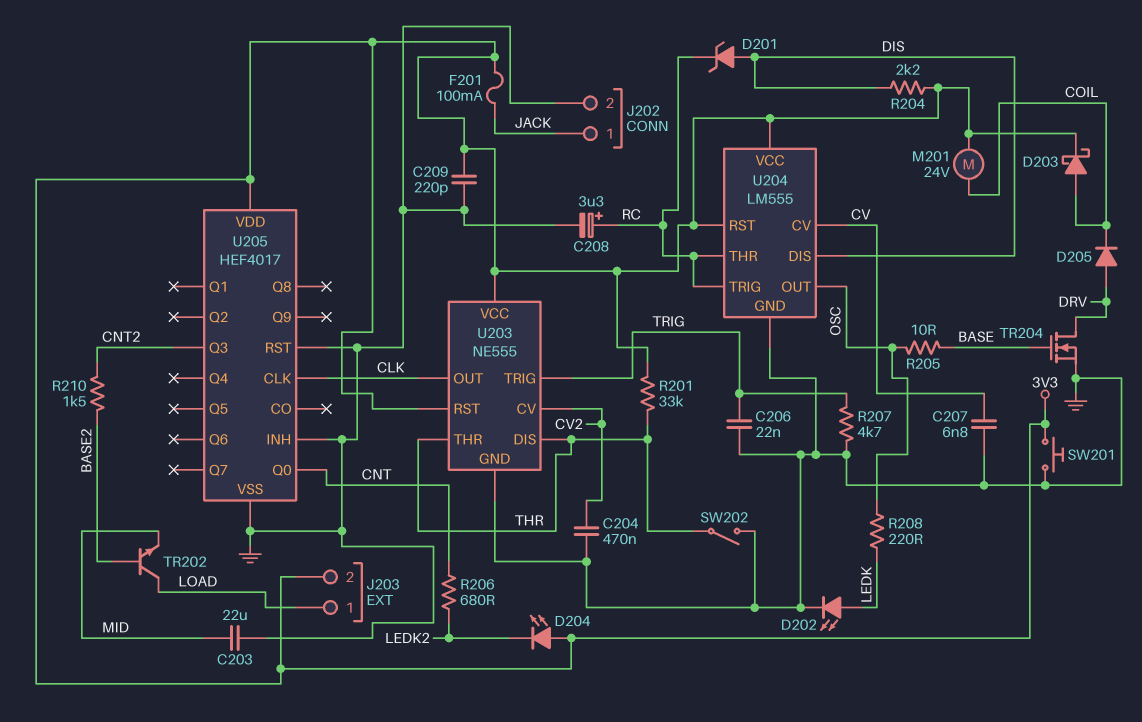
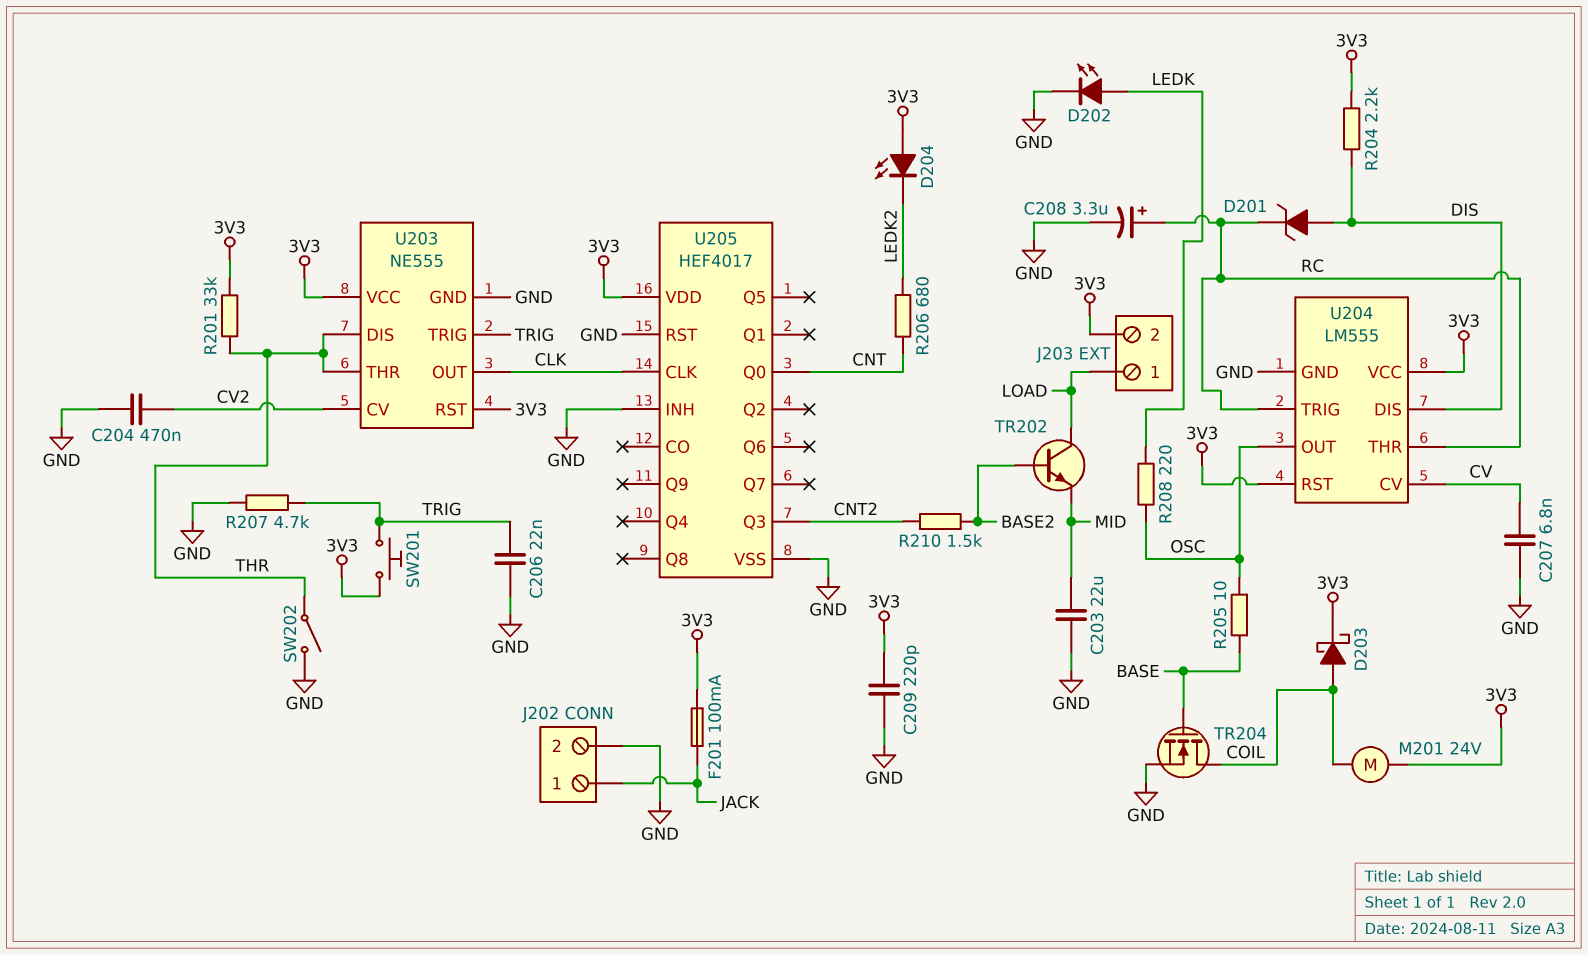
D205: diode (A DRV, K COIL) -> none
SW201: button (3V3, GND) -> button (3V3, TRIG)
TR204: NMOS (G BASE, D DRV, S GND) -> NMOS (G BASE, D COIL, S GND)

